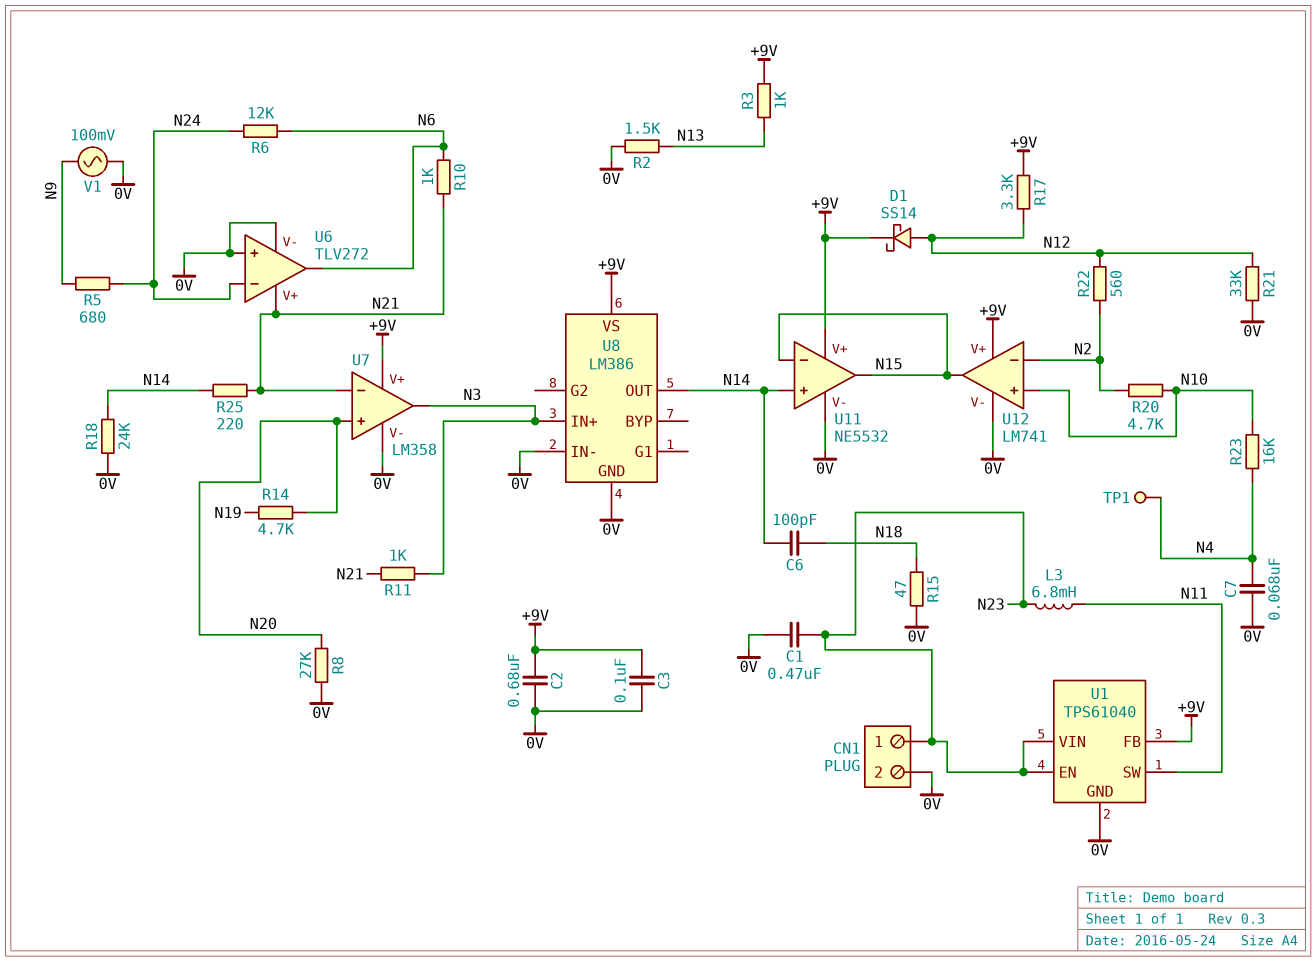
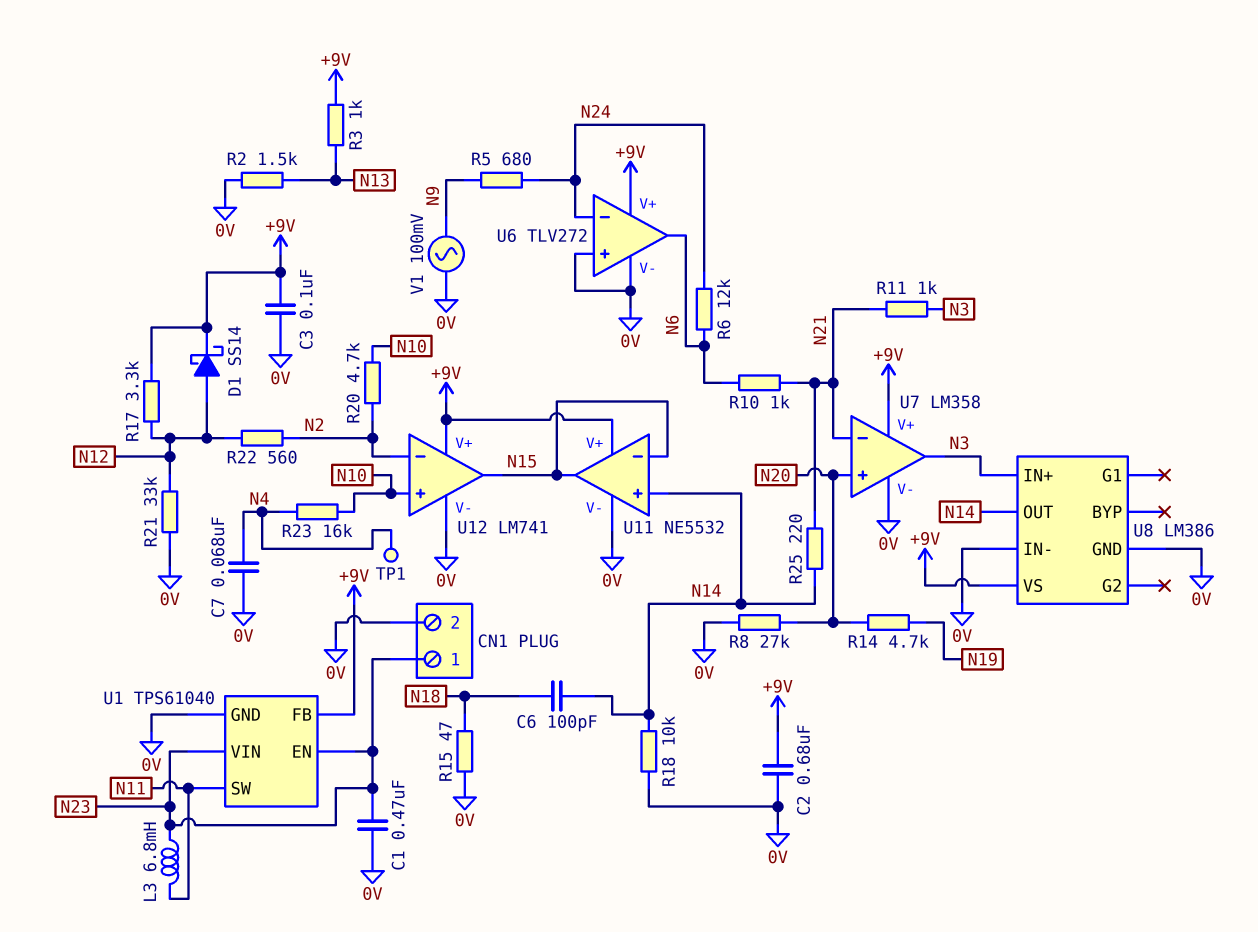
R18: 24k (0V, N14) -> 10k (0V, N14)
U6 pin V+: N21 -> +9V

